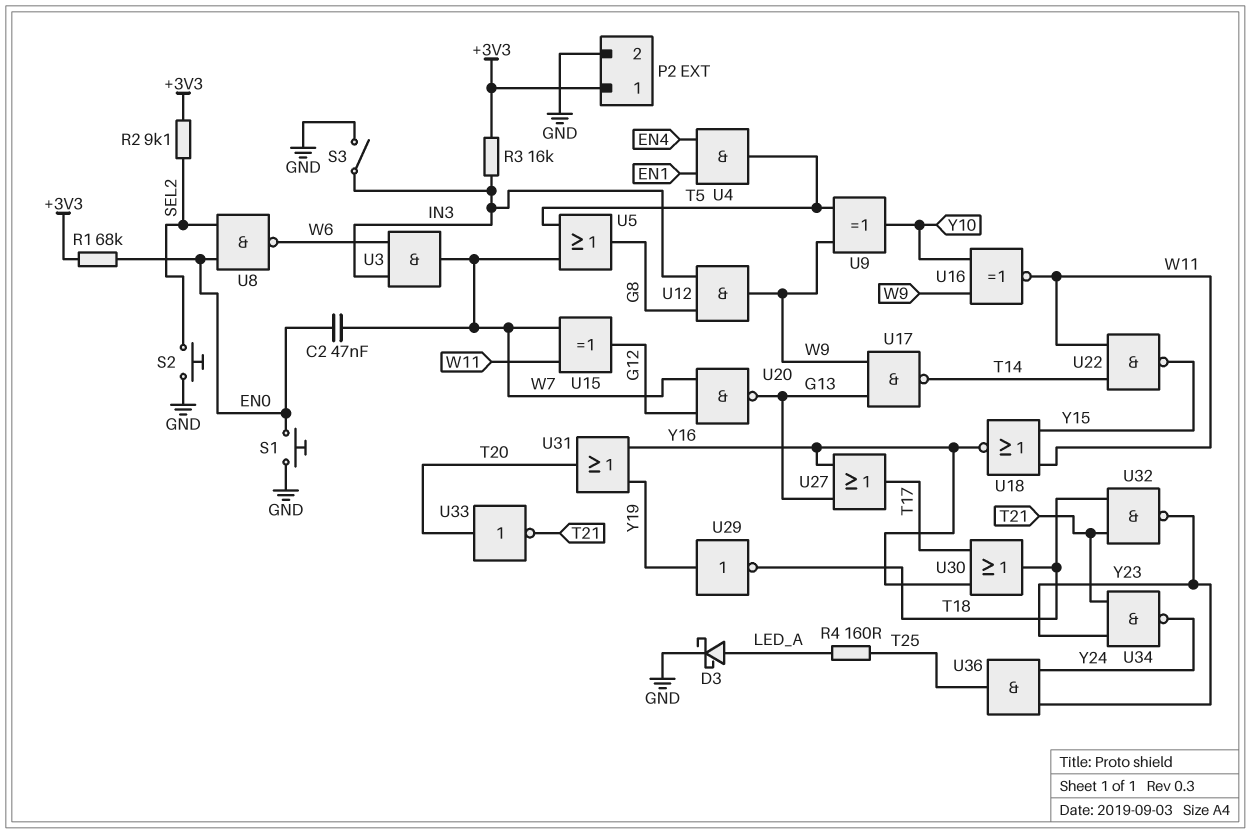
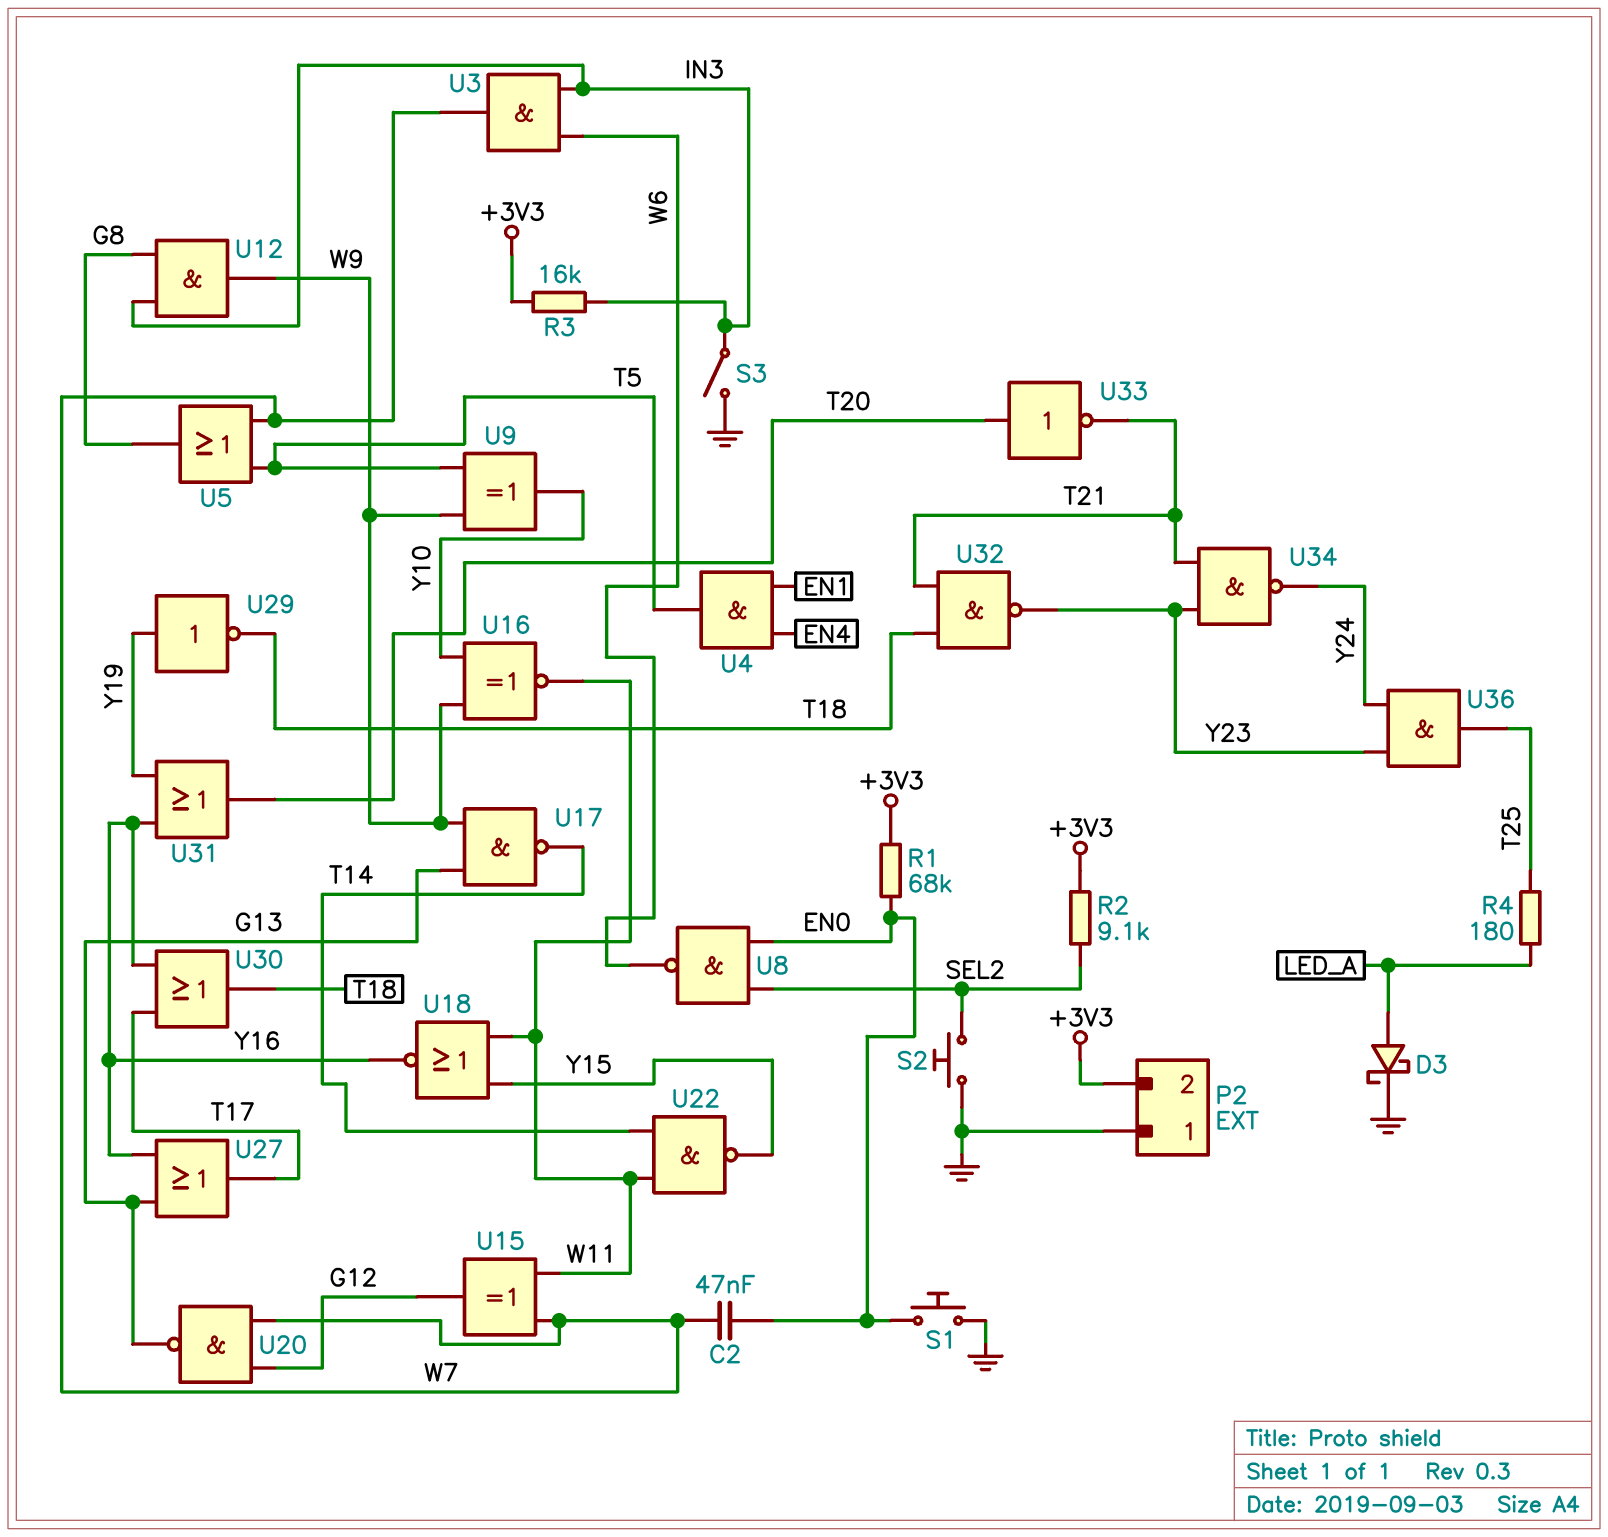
P2 pin 1: +3V3 -> GND
P2 pin 2: GND -> +3V3
R4: 160 (LED_A, T25) -> 180 (LED_A, T25)

